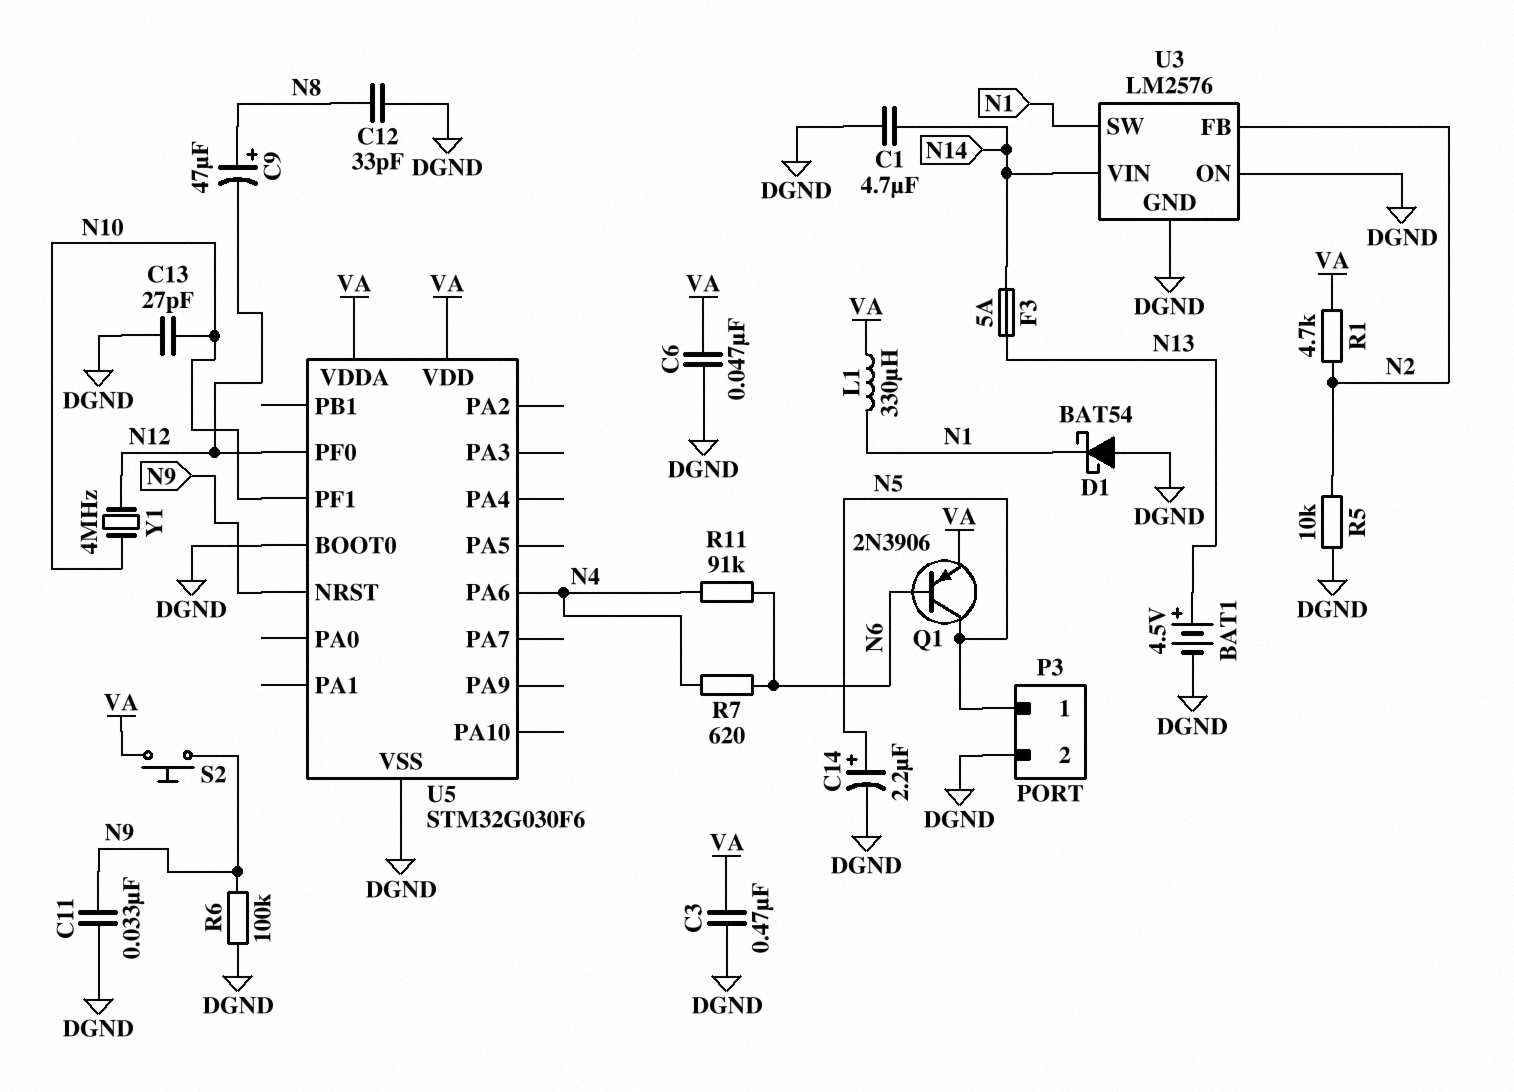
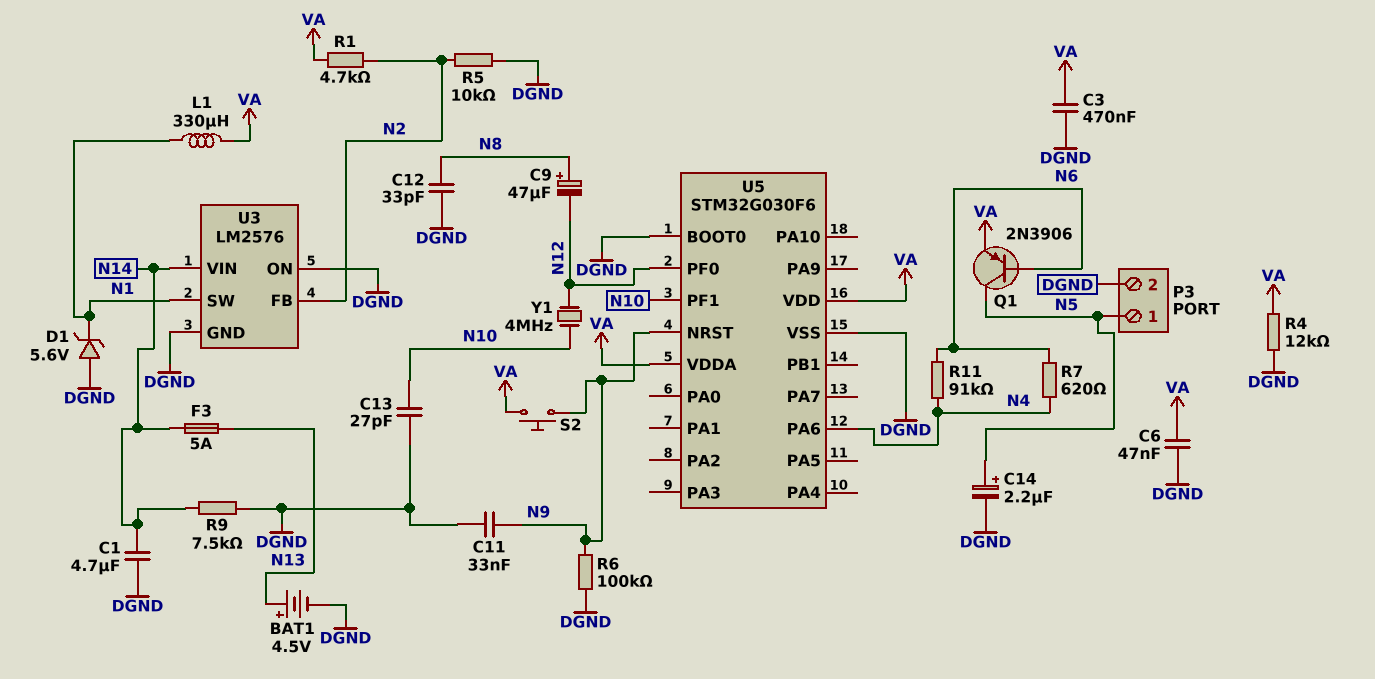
D1: schottky BAT54 (A DGND, K N1) -> zener 5.6V (A DGND, K N1)
R4: none -> 12k (DGND, VA)
R9: none -> 7.5k (DGND, N14)

